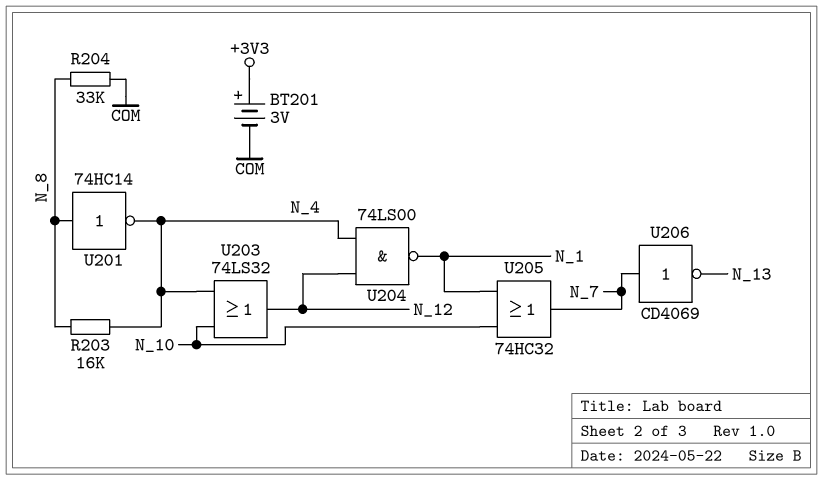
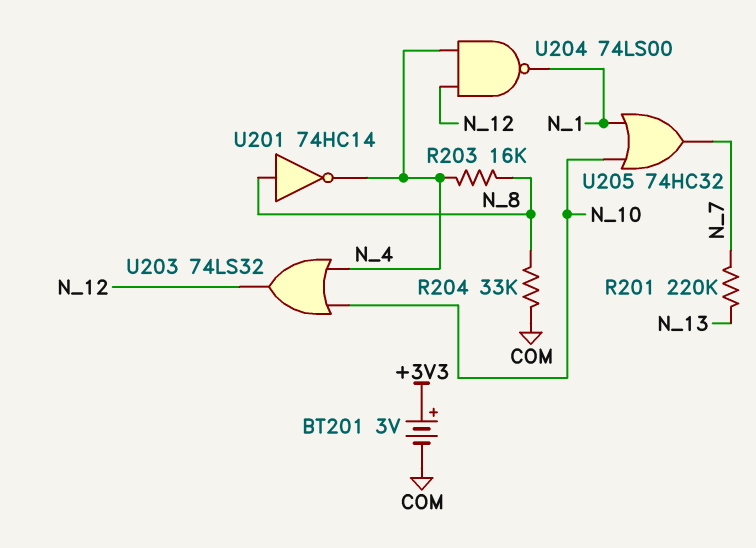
R201: none -> 220k (N_7, N_13)
U206: NOT CD4069 (in N_7, out N_13) -> none

